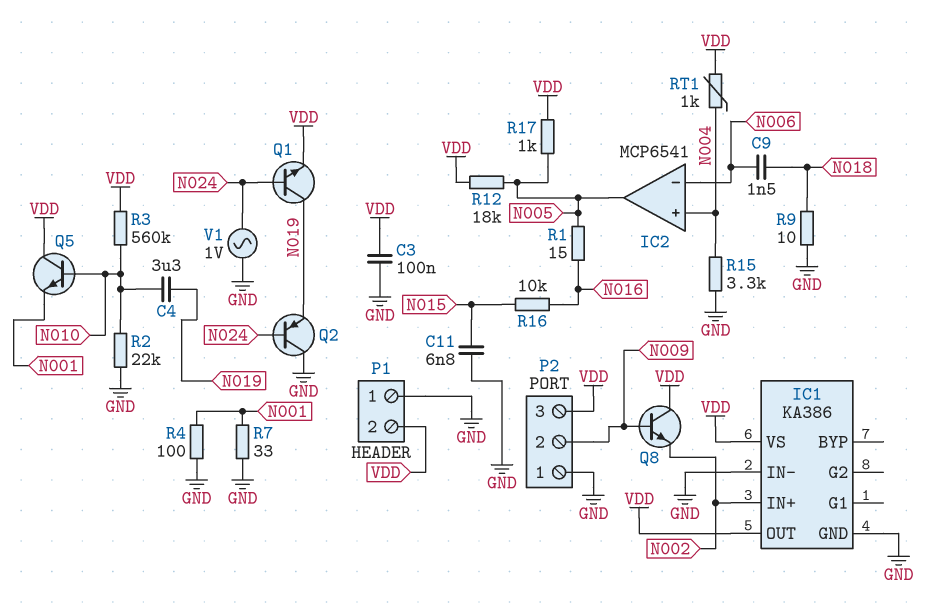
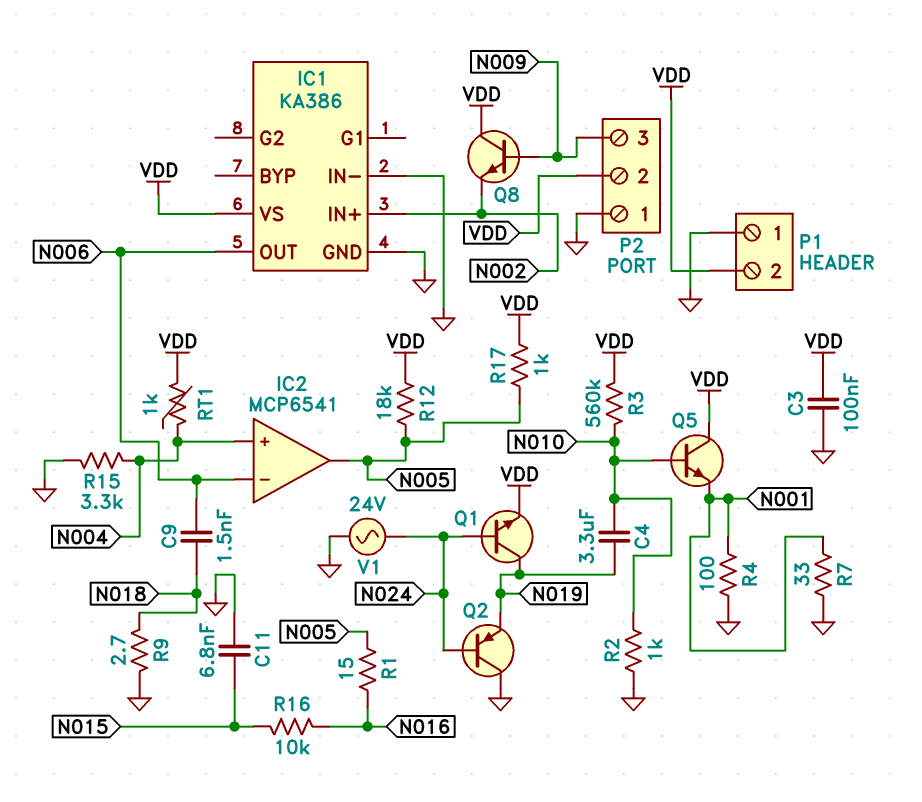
IC1 pin OUT: VDD -> N006
P2 pin 2: N009 -> VDD
P2 pin 3: VDD -> N009
R2: 22k (GND, N010) -> 1k (GND, N010)
R9: 10 (GND, N018) -> 2.7 (GND, N018)
V1: AC 1V (GND, N024) -> AC 24V (GND, N024)

